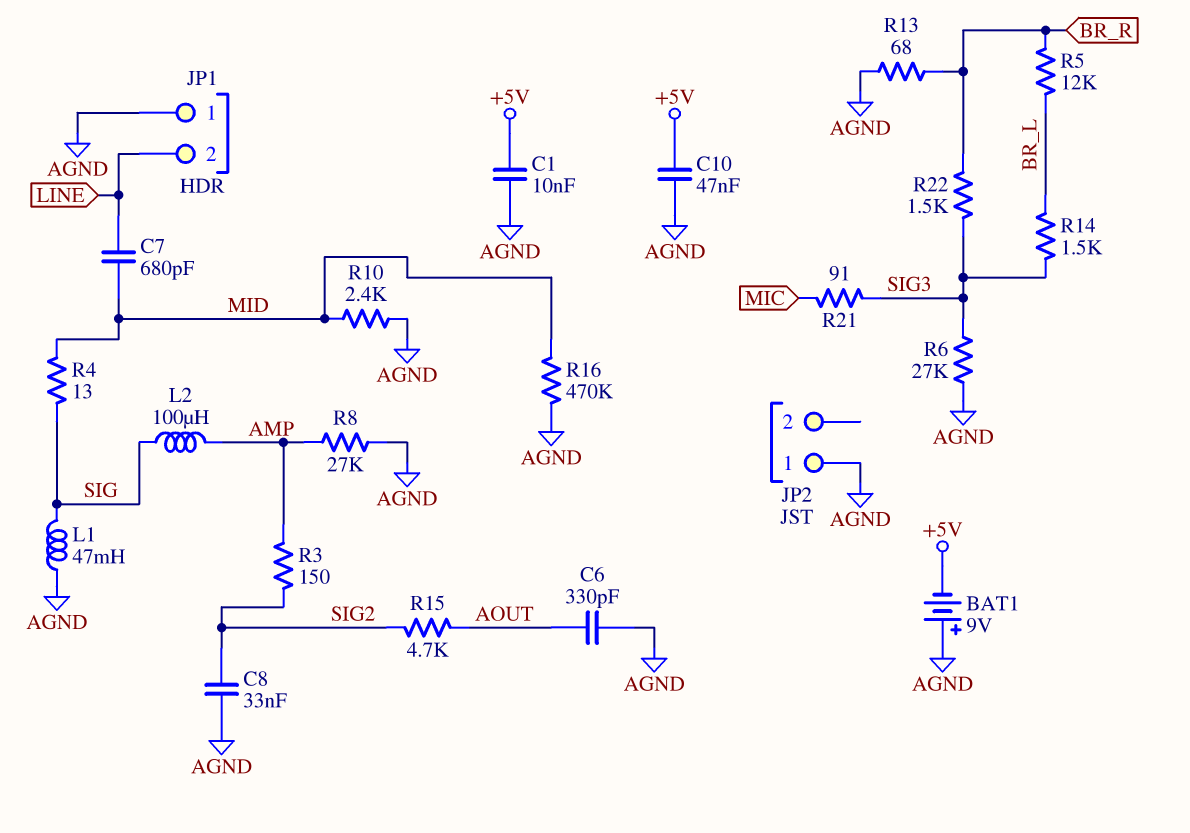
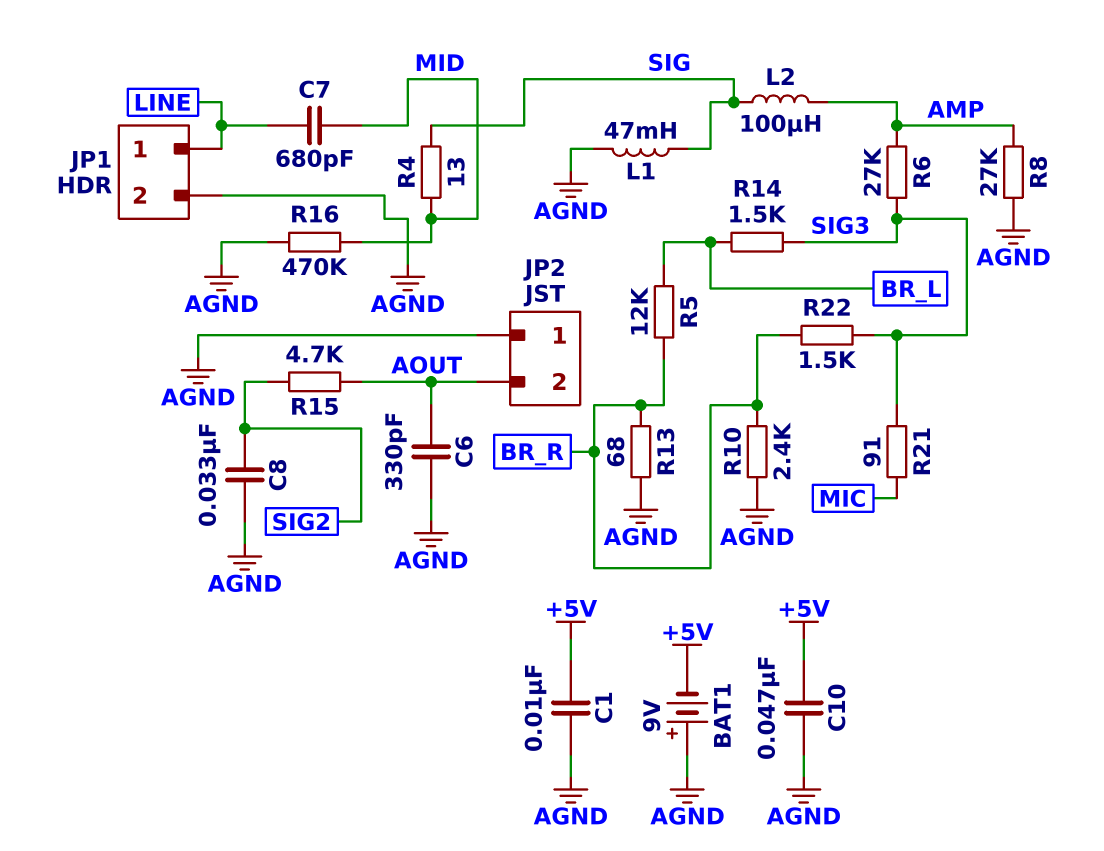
JP1 pin 1: AGND -> LINE
JP1 pin 2: LINE -> AGND
JP2 pin 2: none -> AOUT
R3: 150 (AMP, SIG2) -> none
R6: 27k (AGND, SIG3) -> 27k (AMP, SIG3)
R10: 2.4k (AGND, MID) -> 2.4k (AGND, BR_R)

